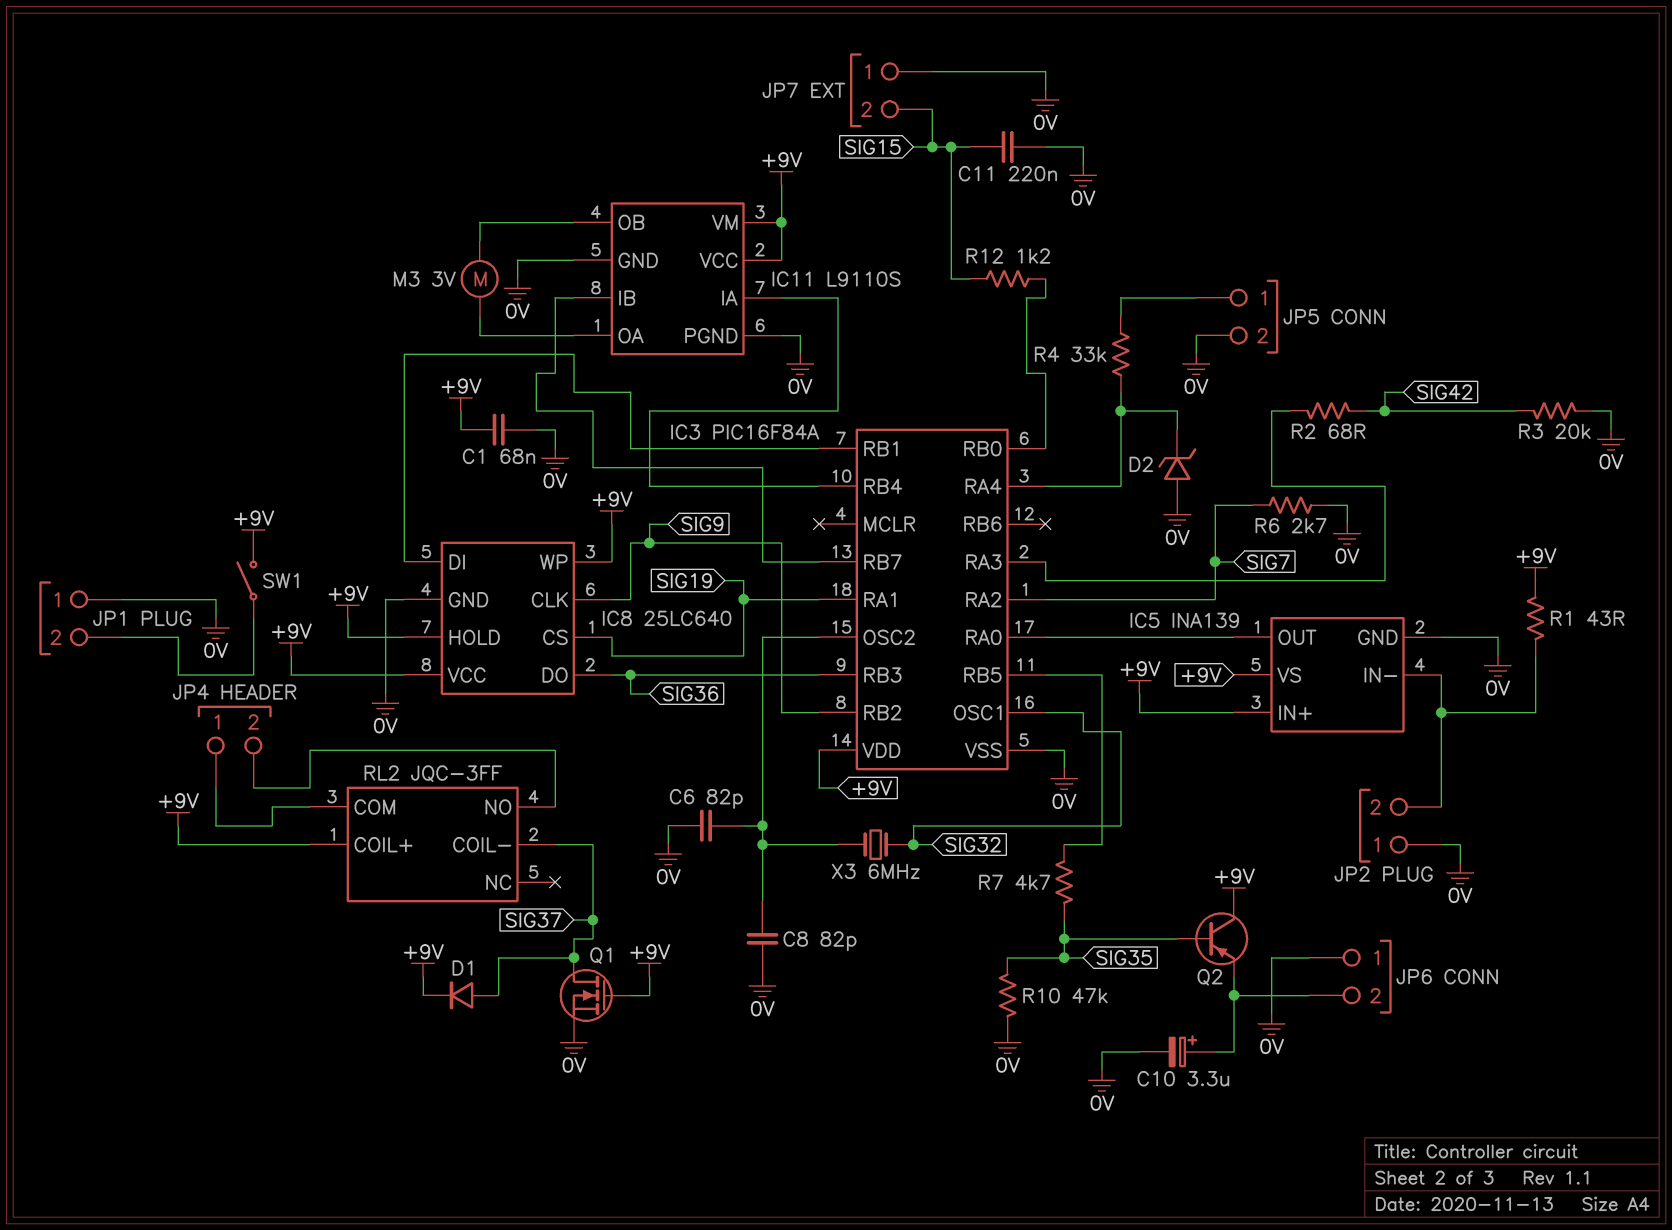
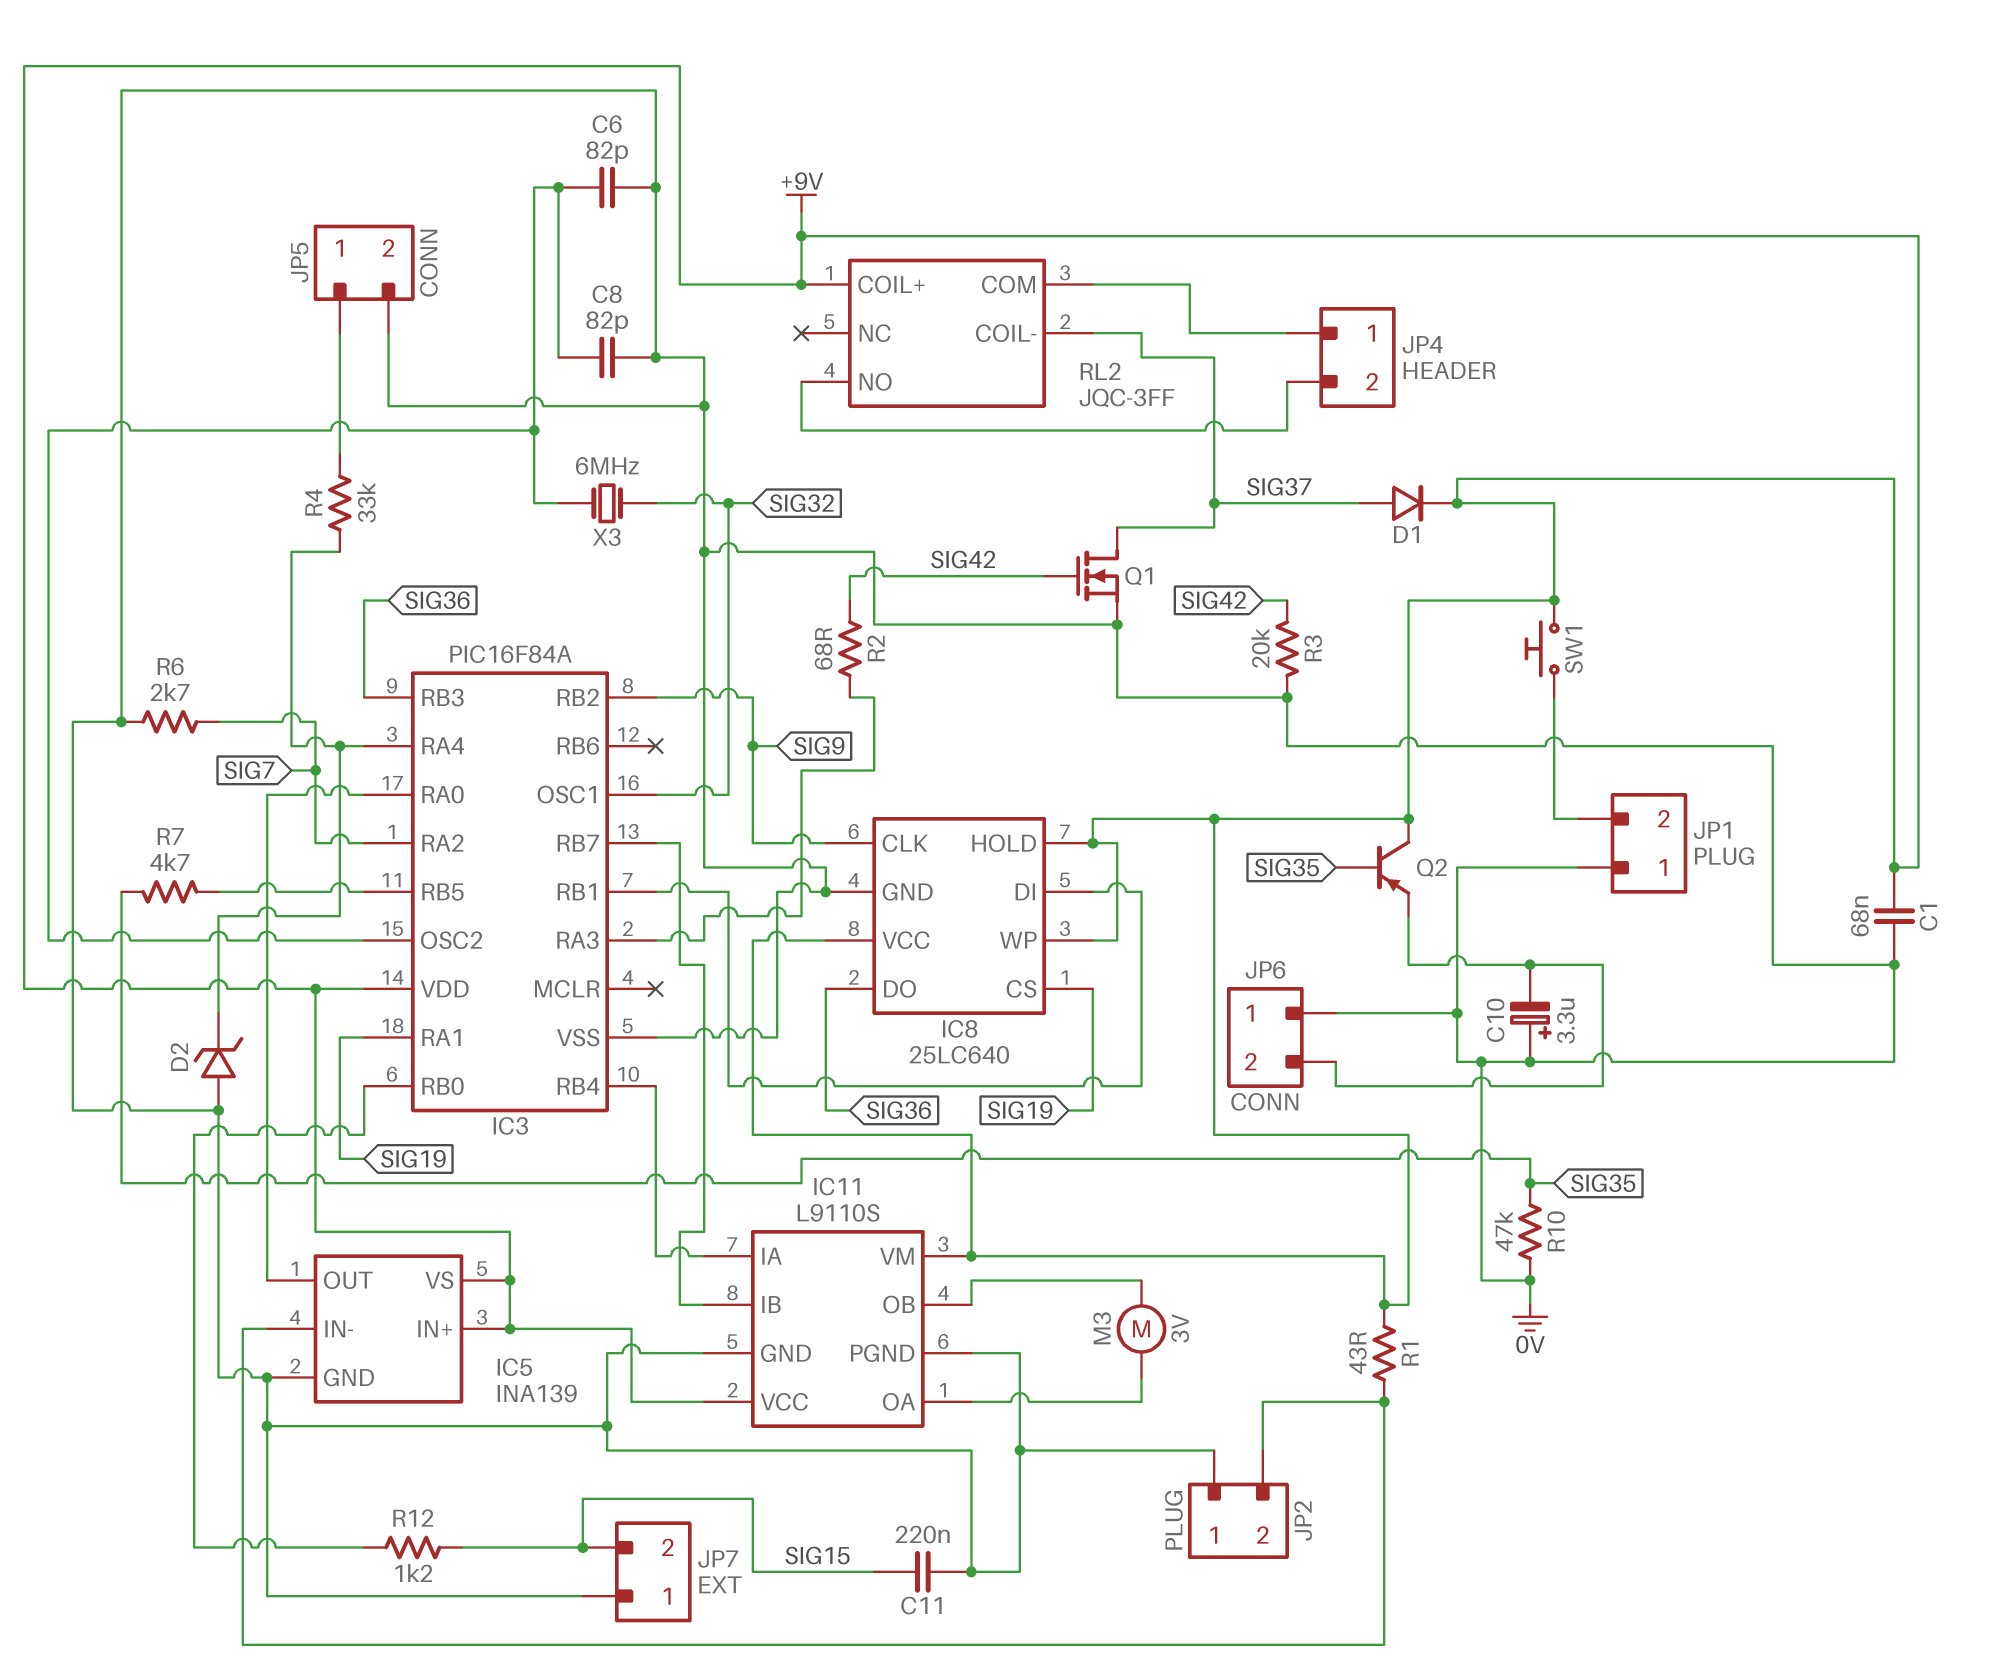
C10: 3.3uF (plus JP6/2, minus 0V) -> 3.3uF (plus 0V, minus JP6/2)
Q1: NMOS (G +9V, D SIG37, S 0V) -> NMOS (G SIG42, D SIG37, S 0V)
SW1: switch (+9V, JP1/2) -> button (+9V, JP1/2)

